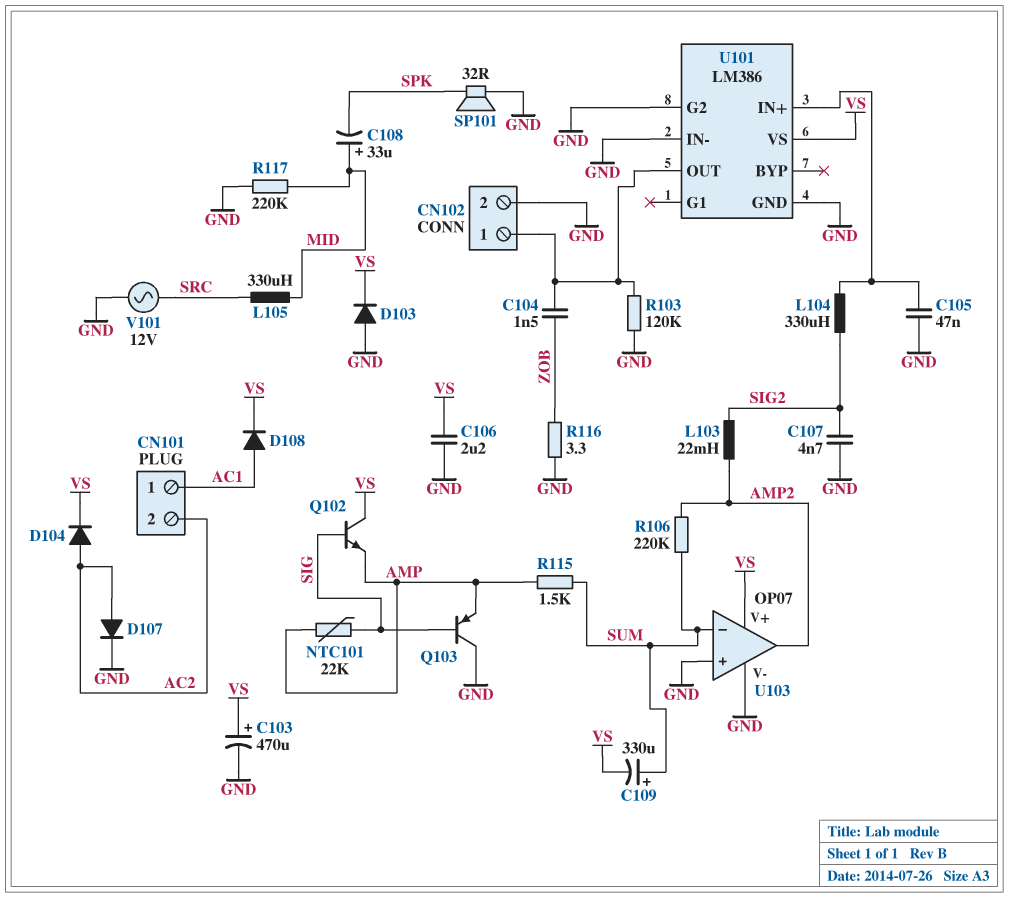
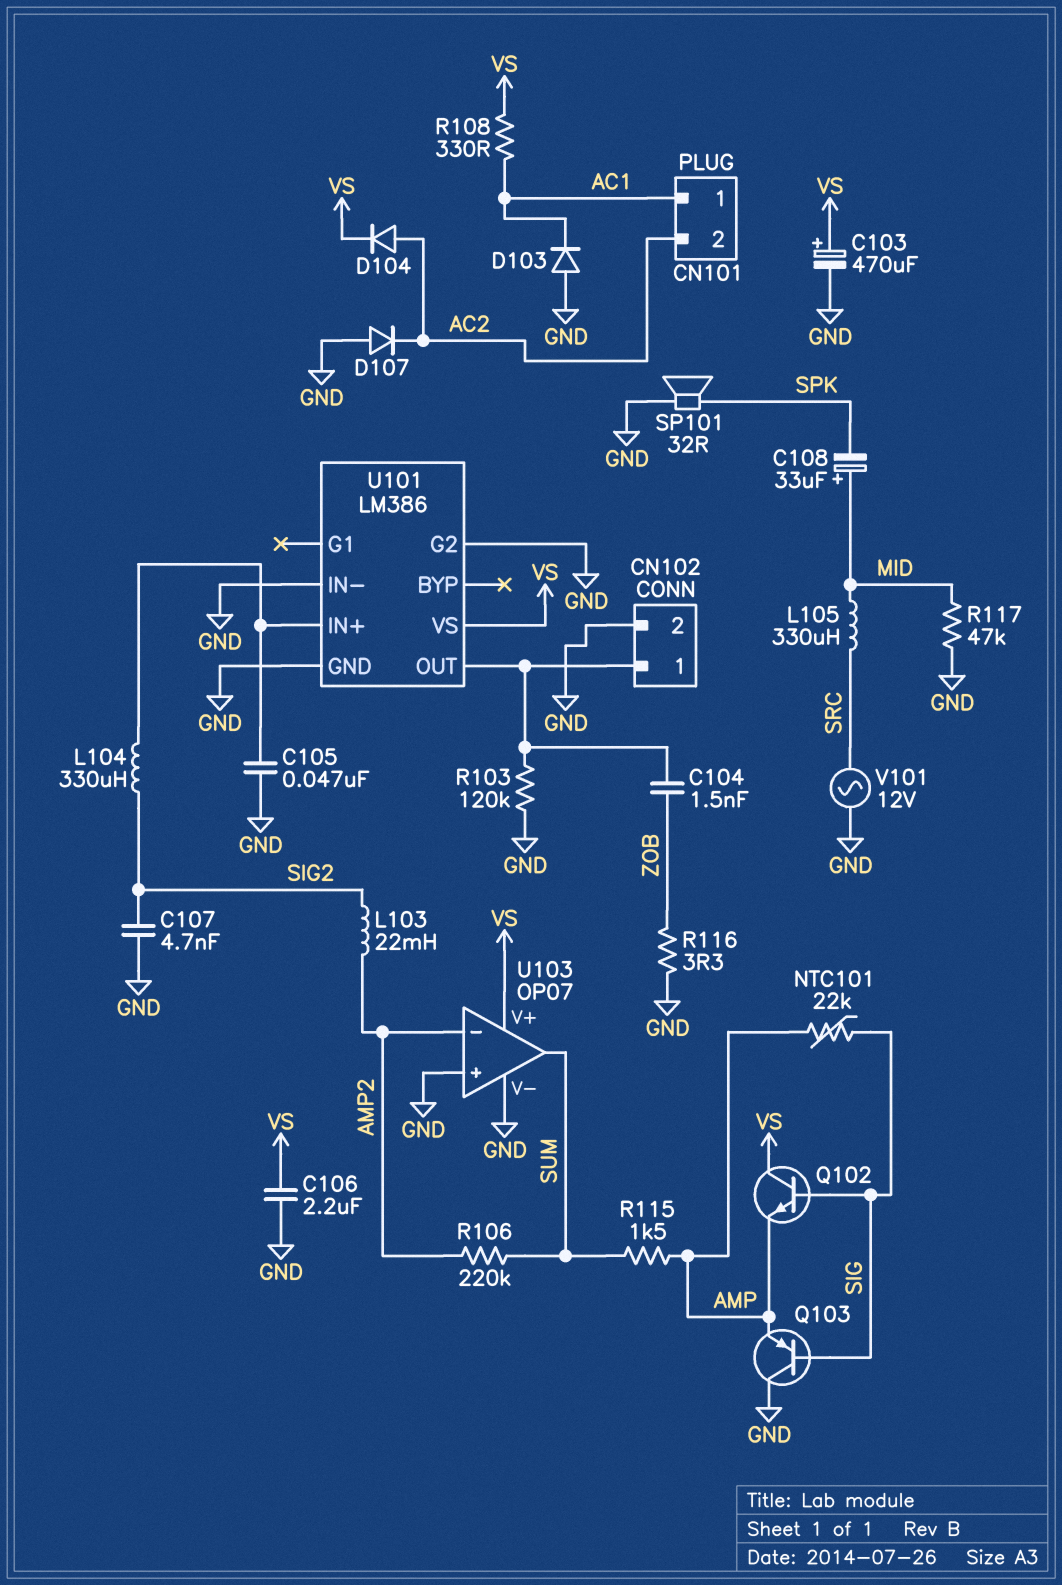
C109: 330uF (plus SUM, minus VS) -> none
D103: diode (A GND, K VS) -> diode (A GND, K AC1)
D107: diode (A AC2, K GND) -> diode (A GND, K AC2)
D108: diode (A AC1, K VS) -> none
R108: none -> 330 (AC1, VS)
R117: 220k (GND, MID) -> 47k (GND, MID)
U103 pin in-: SUM -> AMP2
U103 pin out: AMP2 -> SUM

